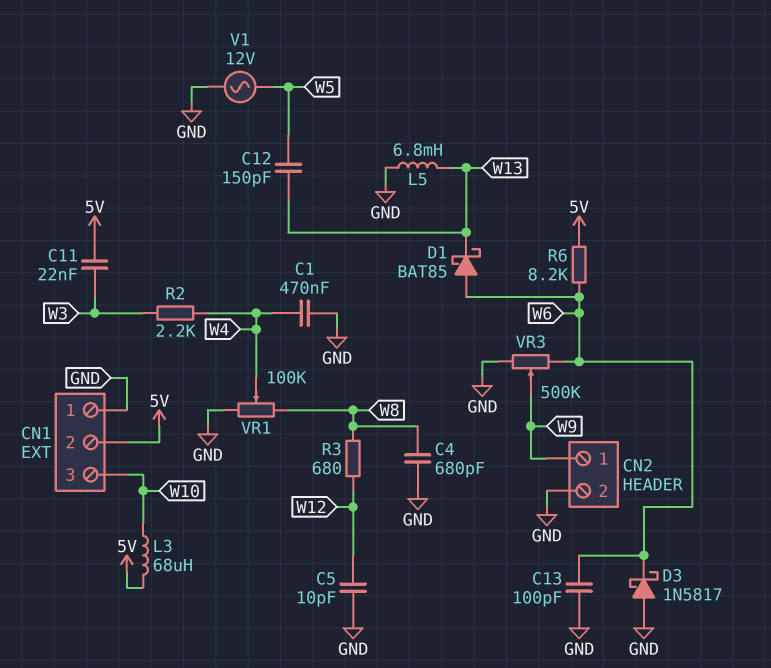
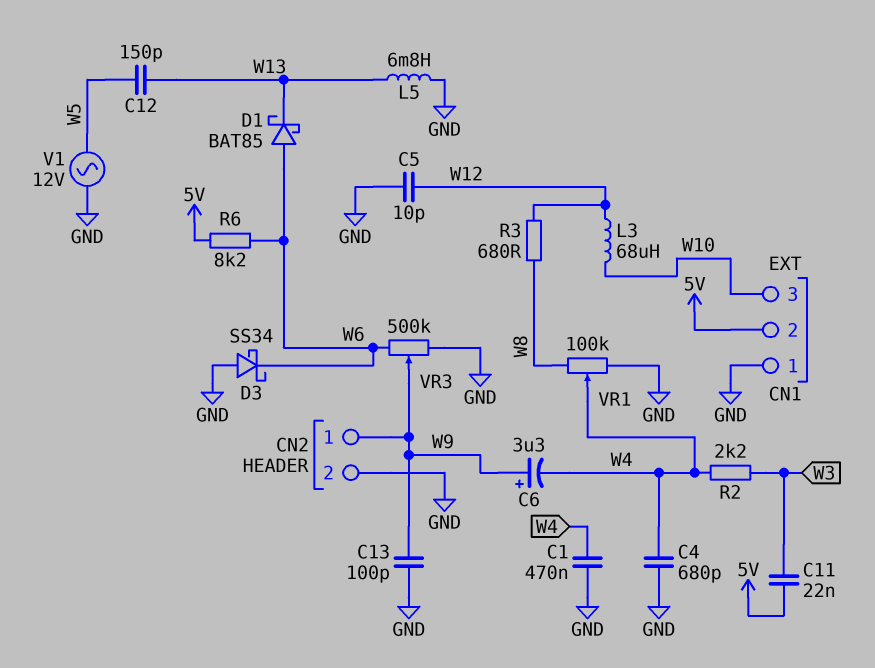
C4: 680pF (GND, W8) -> 680pF (GND, W4)
C6: none -> 3.3uF (plus W9, minus W4)
C13: 100pF (GND, W6) -> 100pF (GND, W9)
D3: schottky 1N5817 (A GND, K W6) -> schottky SS34 (A GND, K W6)
L3: 68uH (5V, W10) -> 68uH (W10, W12)

